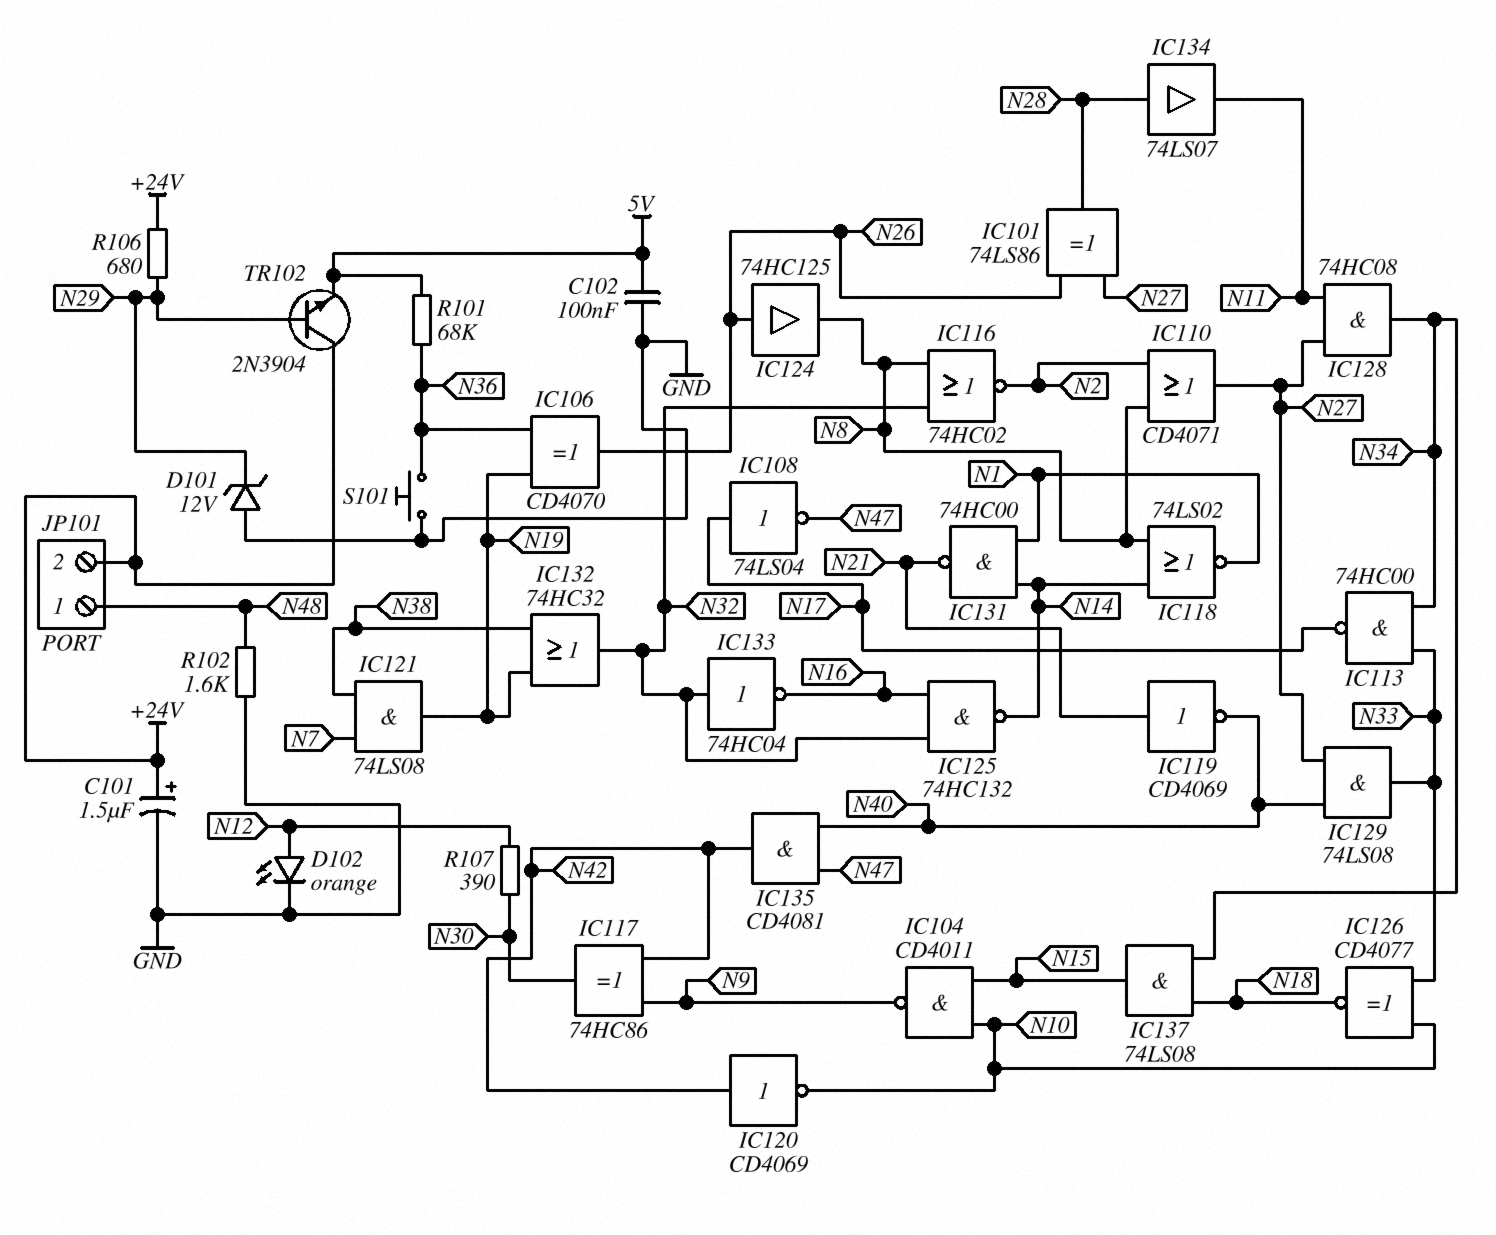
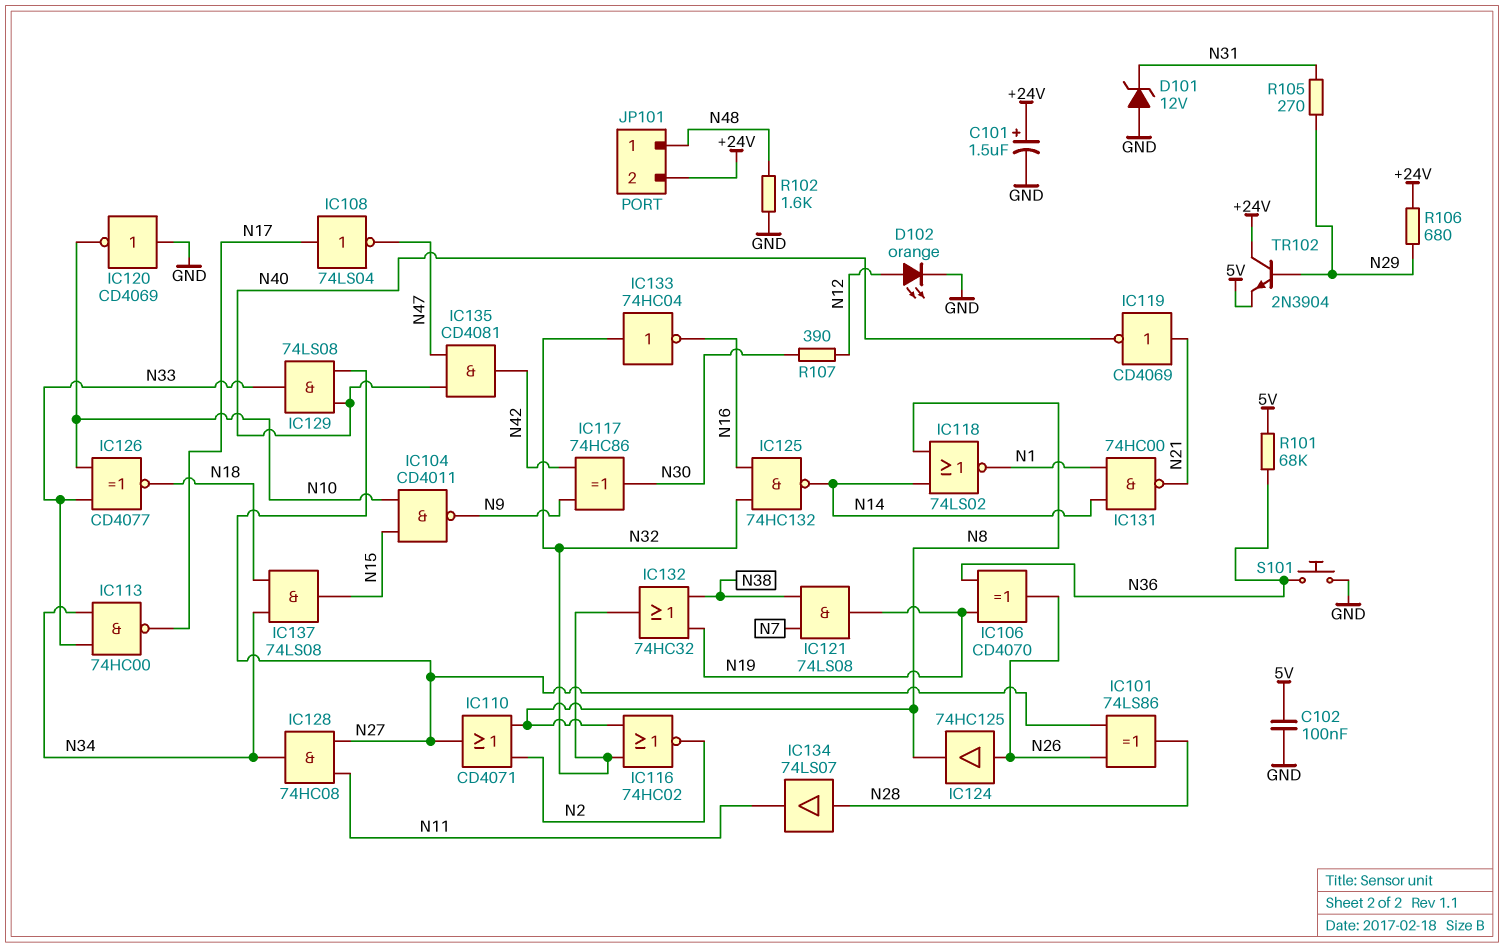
D101: zener 12V (A GND, K N29) -> zener 12V (A GND, K N31)
IC120: NOT CD4069 (in N42, out N10) -> NOT CD4069 (in GND, out N10)
R105: none -> 270 (N29, N31)

